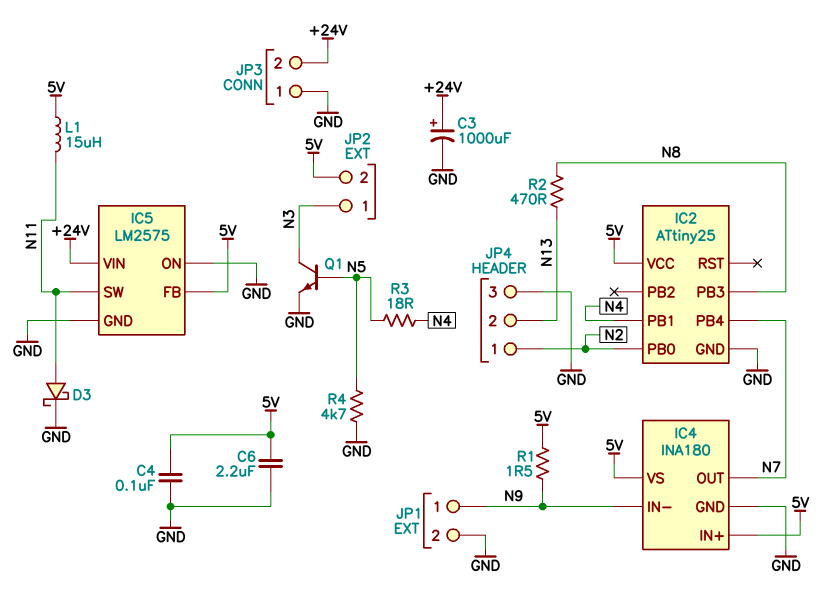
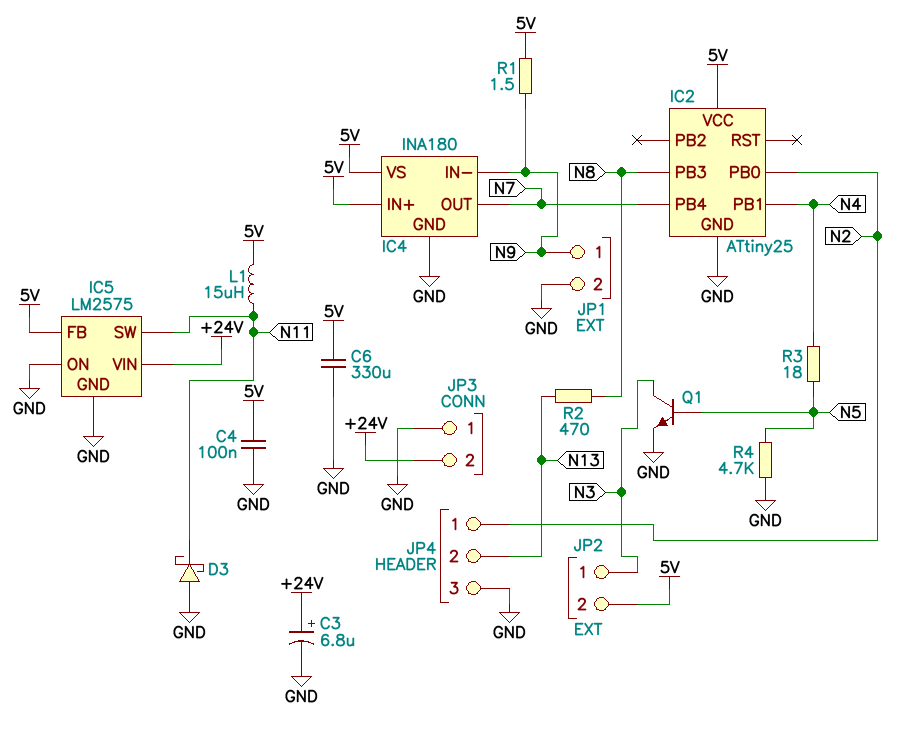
C3: 1000uF (plus +24V, minus GND) -> 6.8uF (plus +24V, minus GND)
C6: 2.2uF (5V, GND) -> 330uF (5V, GND)
D3: schottky (A N11, K GND) -> schottky (A GND, K N11)

